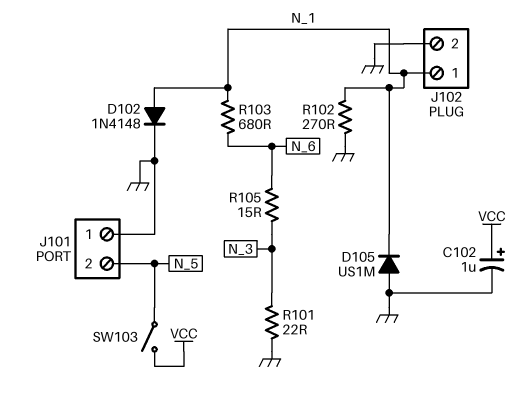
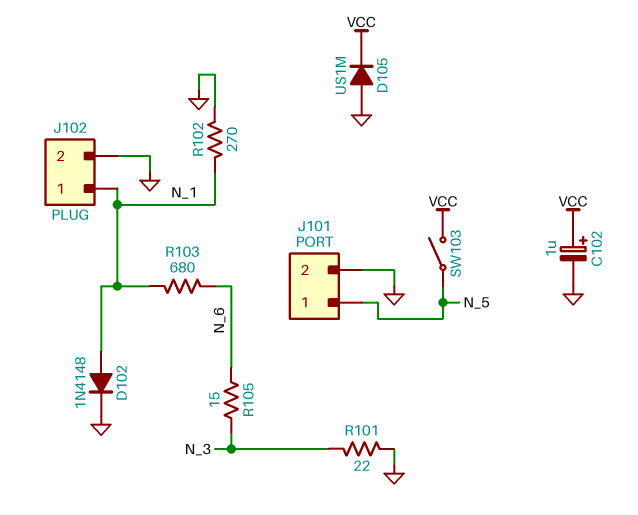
D105: diode US1M (A GND, K N_1) -> diode US1M (A GND, K VCC)
J101 pin 1: GND -> N_5
J101 pin 2: N_5 -> GND

